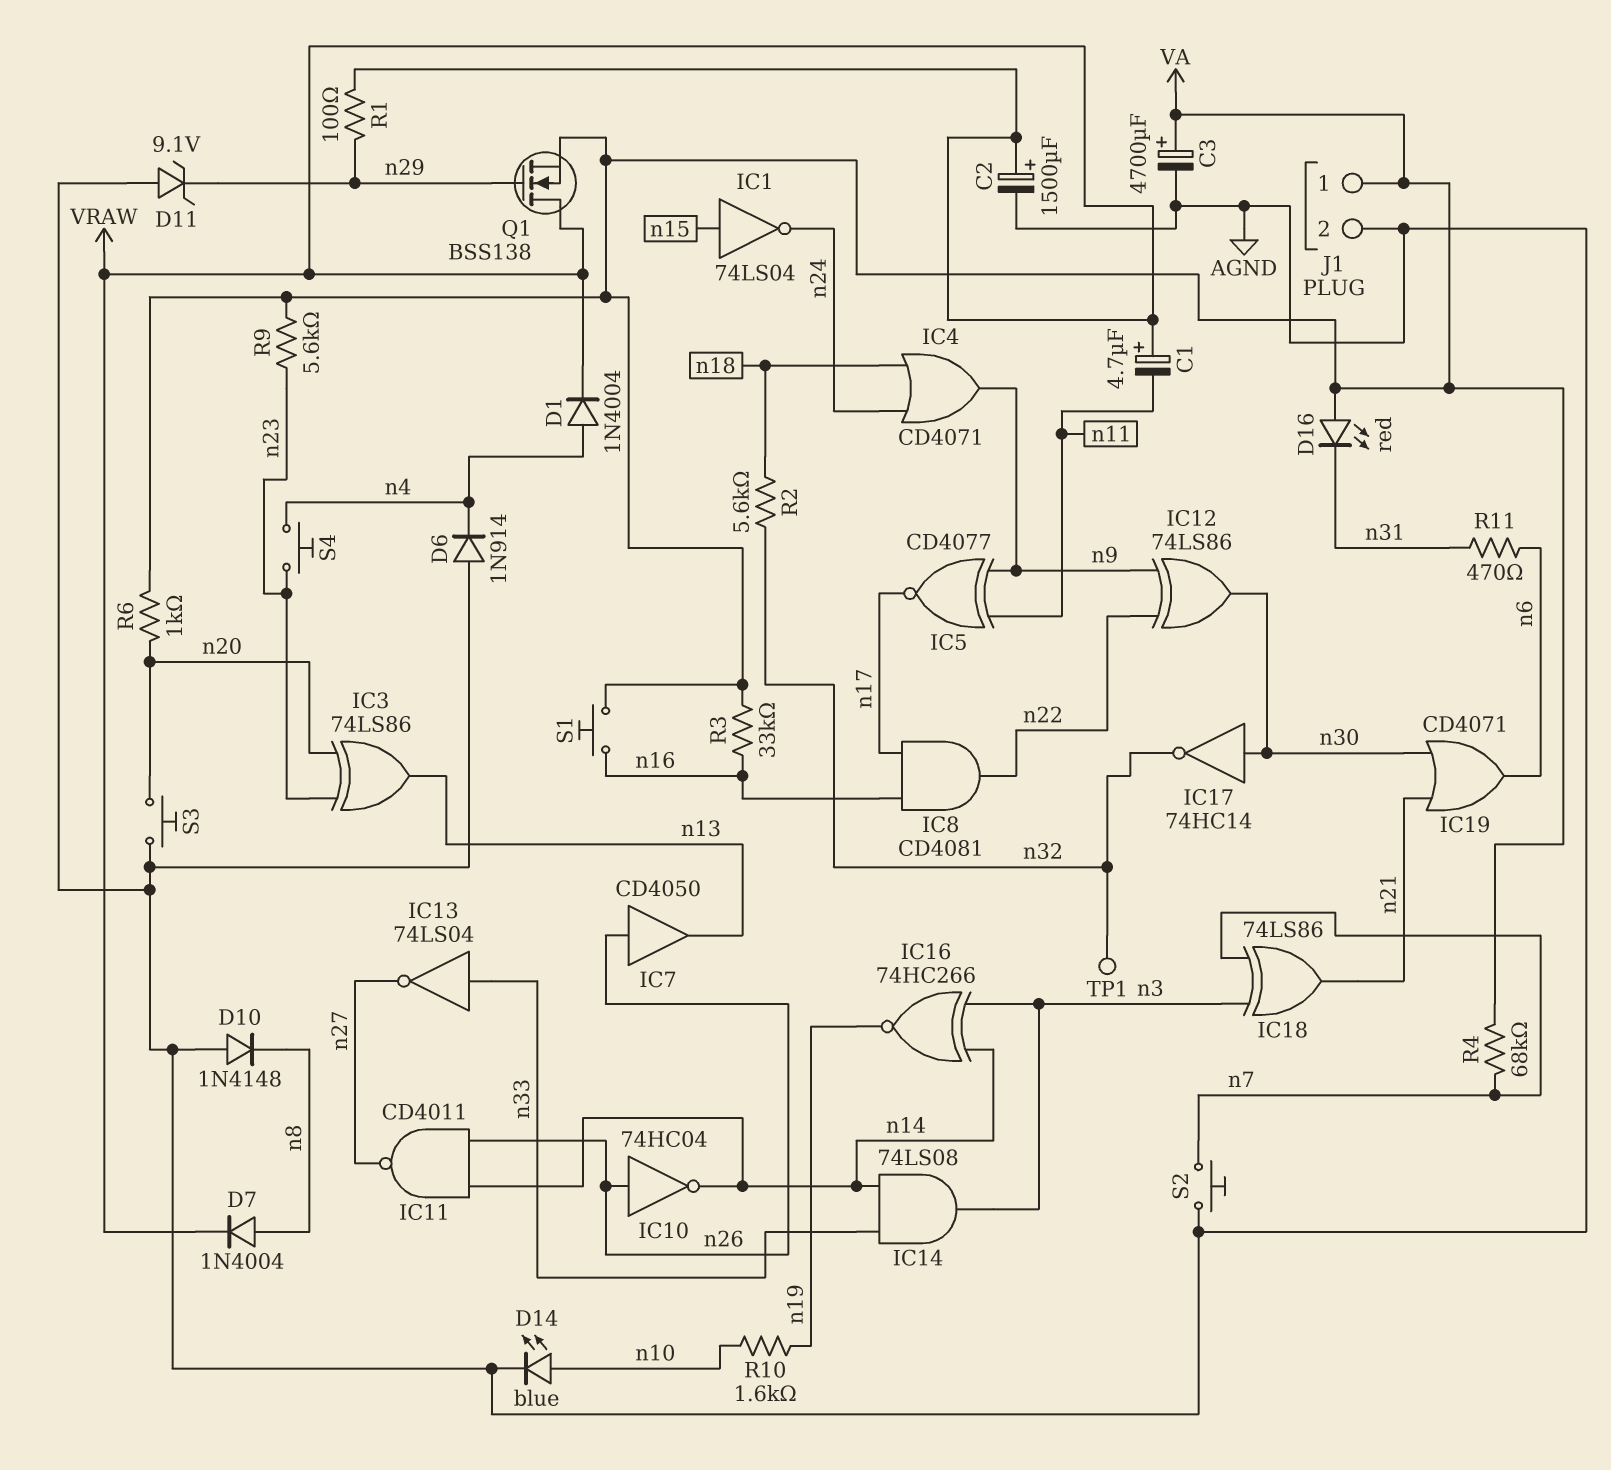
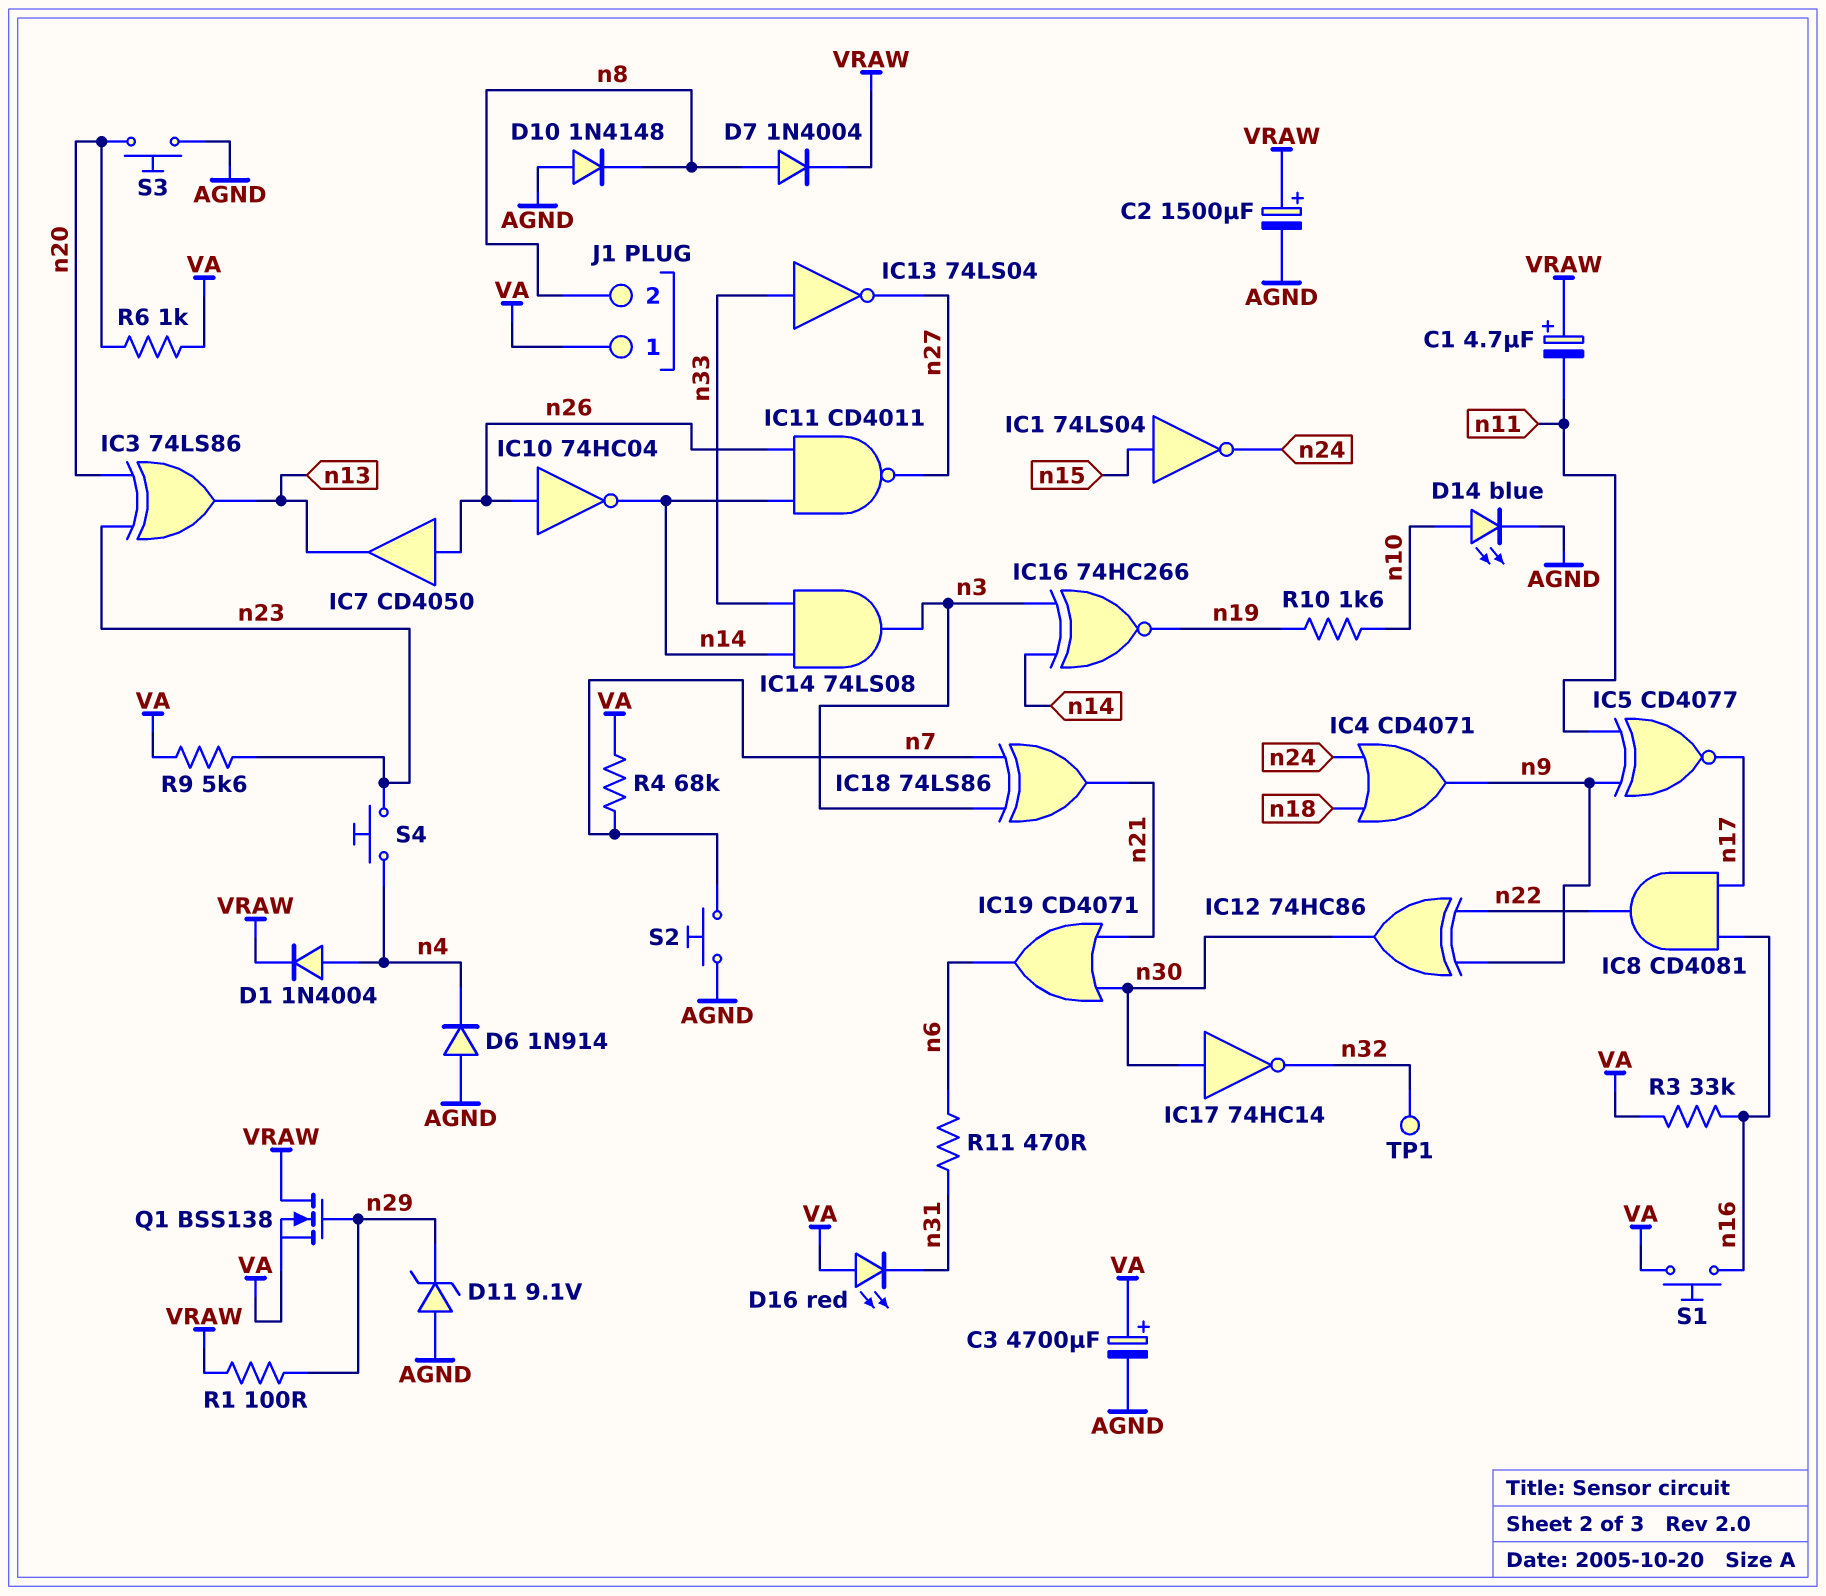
IC12: XOR 74LS86 (in n9, in n22, out n30) -> XOR 74HC86 (in n9, in n22, out n30)
J1 pin 2: AGND -> n8
R2: 5.6k (n18, n32) -> none

